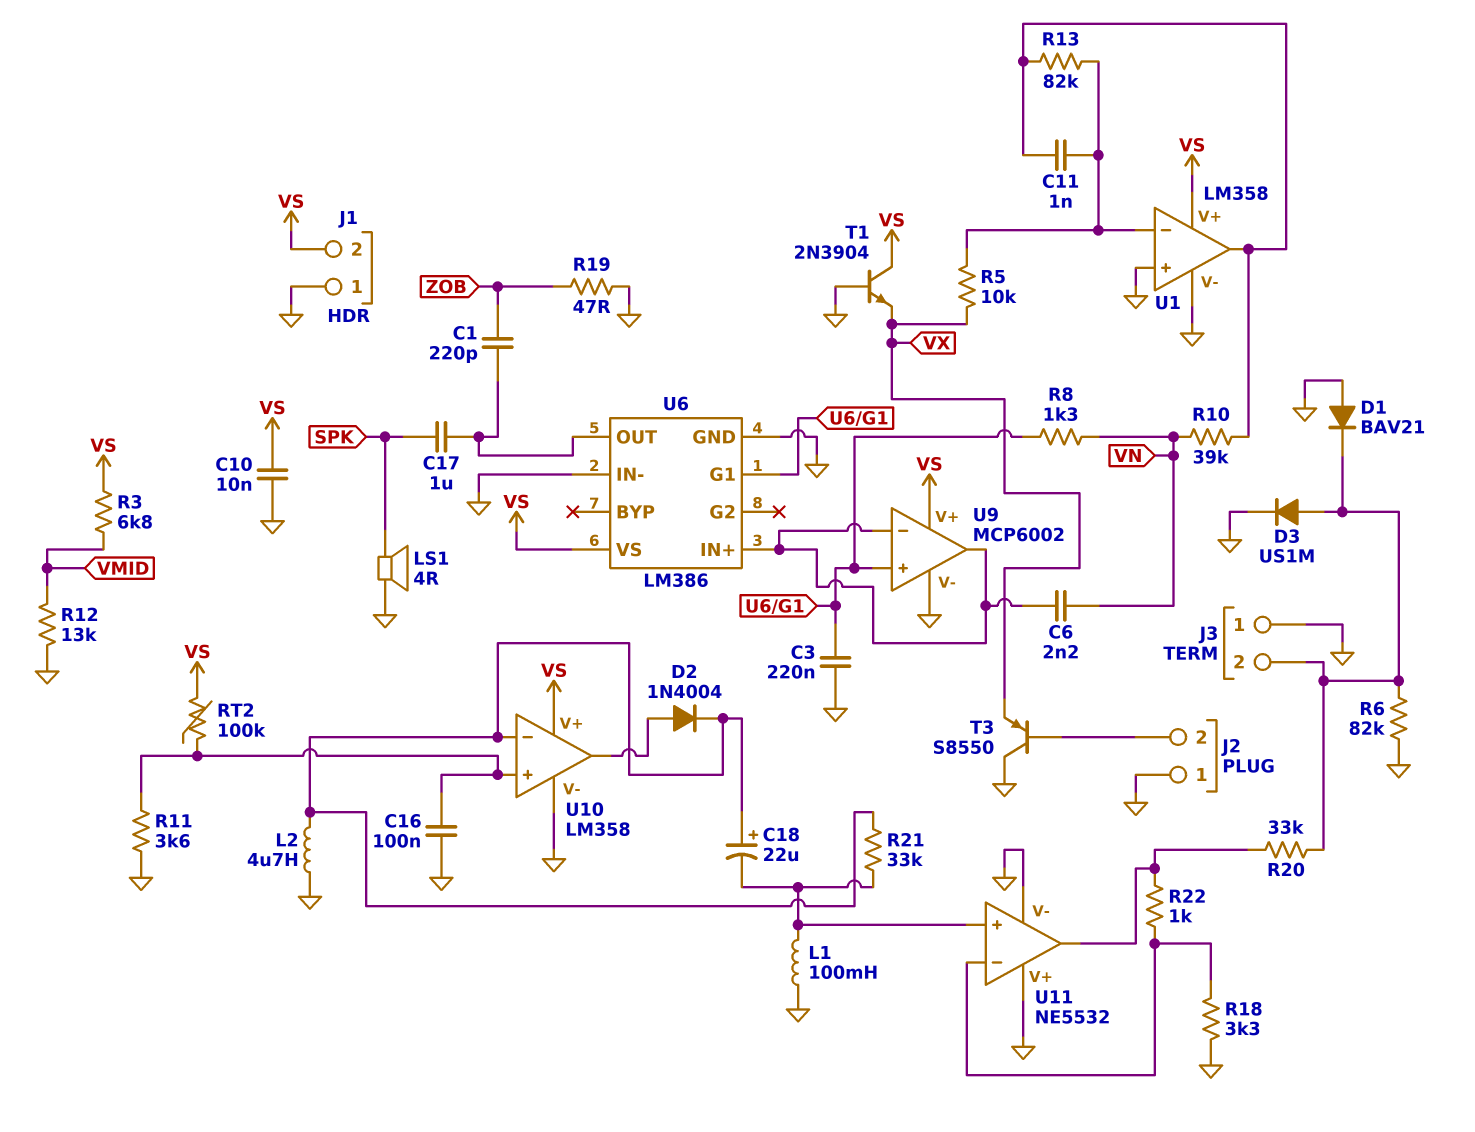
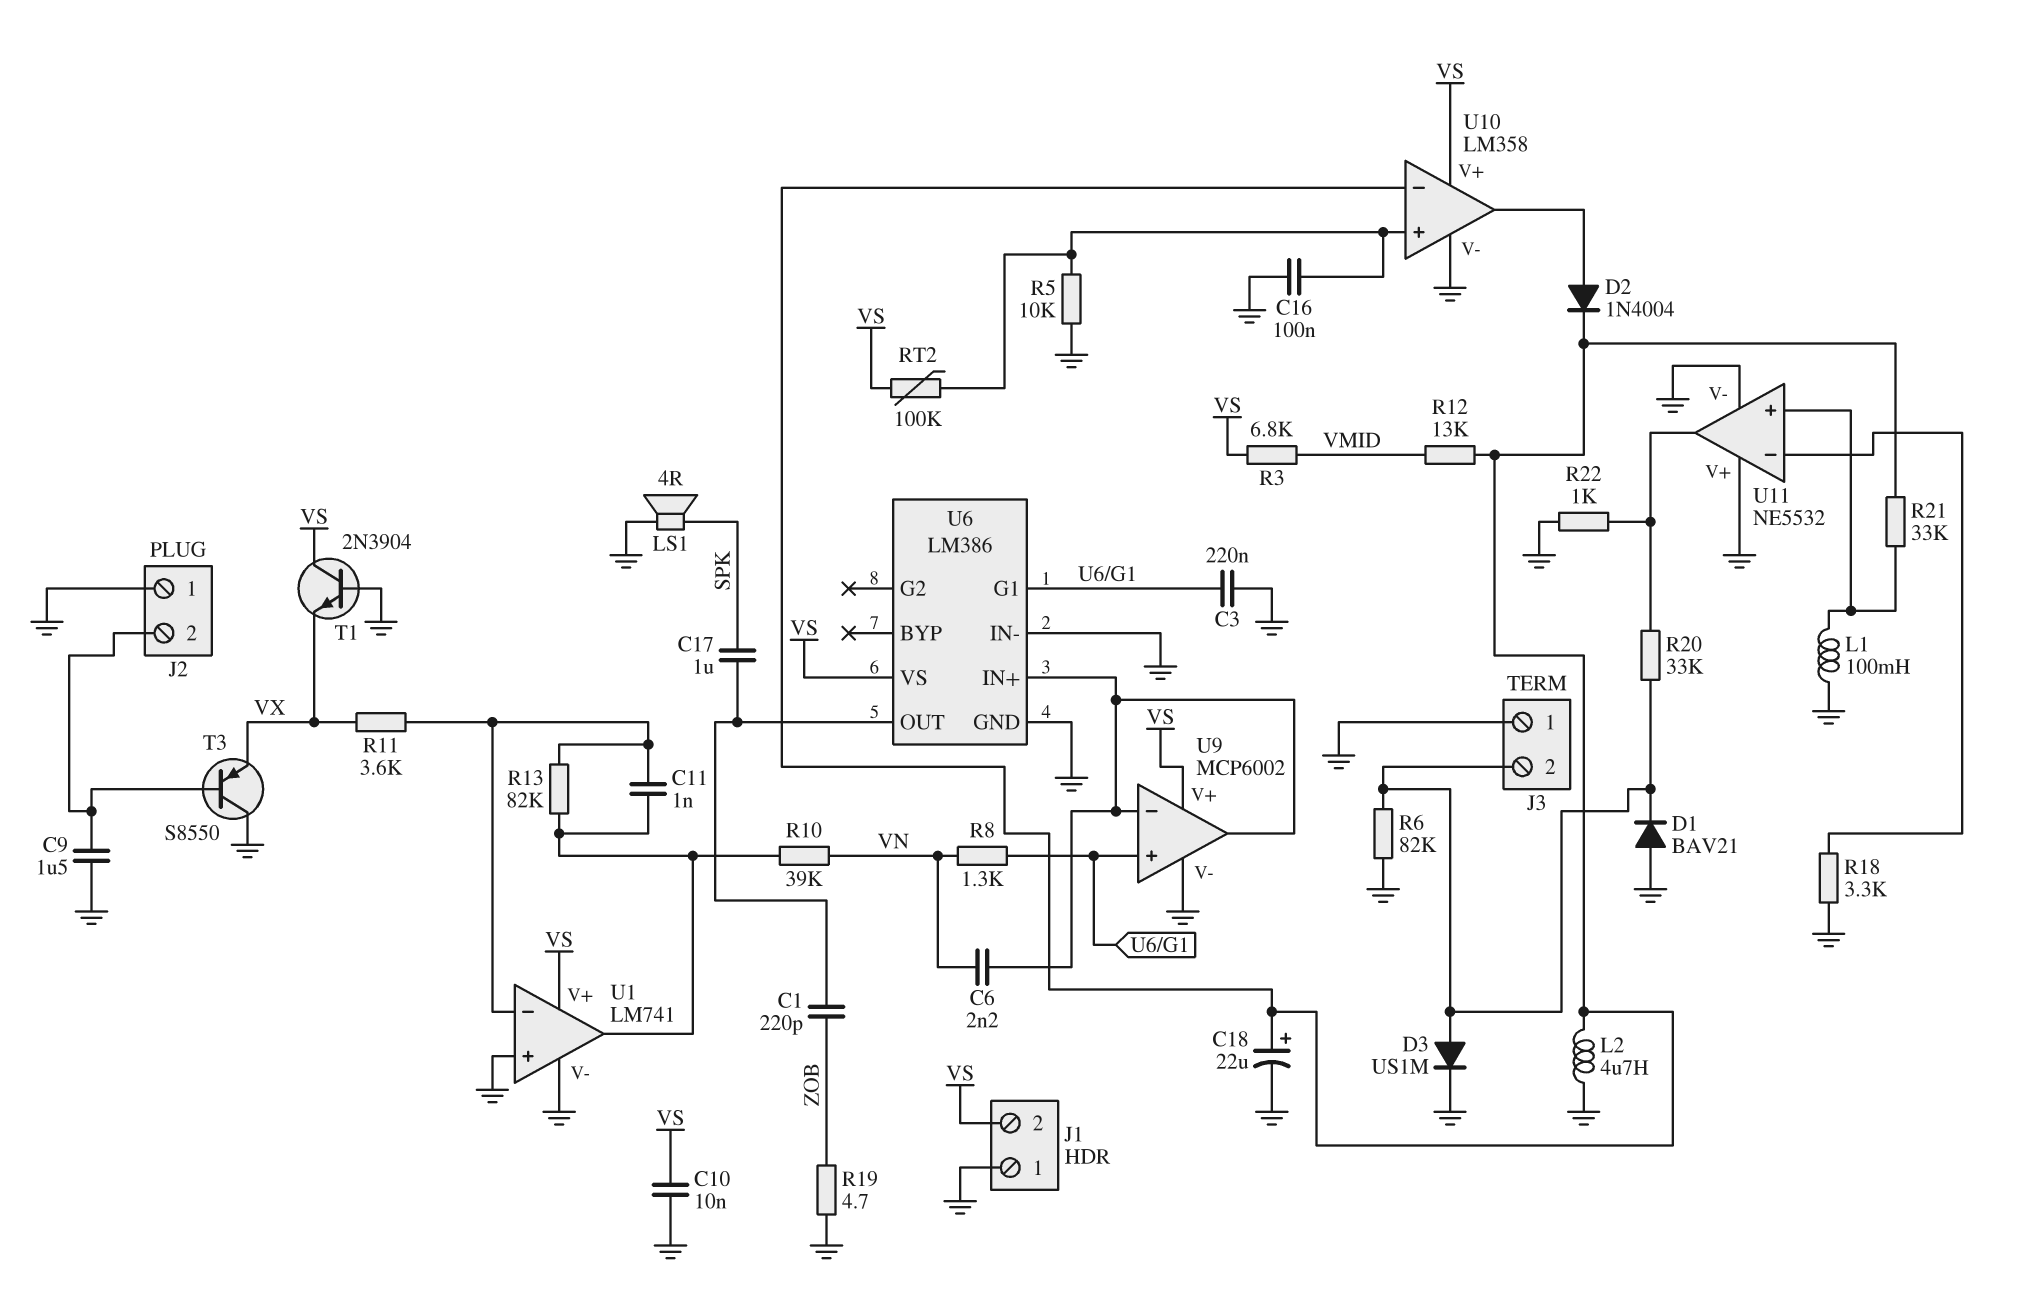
C9: none -> 1.5uF (GND, J2/2)
C18: 22uF (plus U10/in-, minus U11/in+) -> 22uF (plus U10/in-, minus GND)
R5: 10k (U1/in-, VX) -> 10k (GND, U10/in+)
R11: 3.6k (GND, U10/in+) -> 3.6k (U1/in-, VX)
R12: 13k (GND, VMID) -> 13k (U10/in-, VMID)
R19: 47 (GND, ZOB) -> 4.7 (GND, ZOB)
R22: 1k (U11/in-, U11/out) -> 1k (GND, U11/out)
U1: LM358 -> LM741

